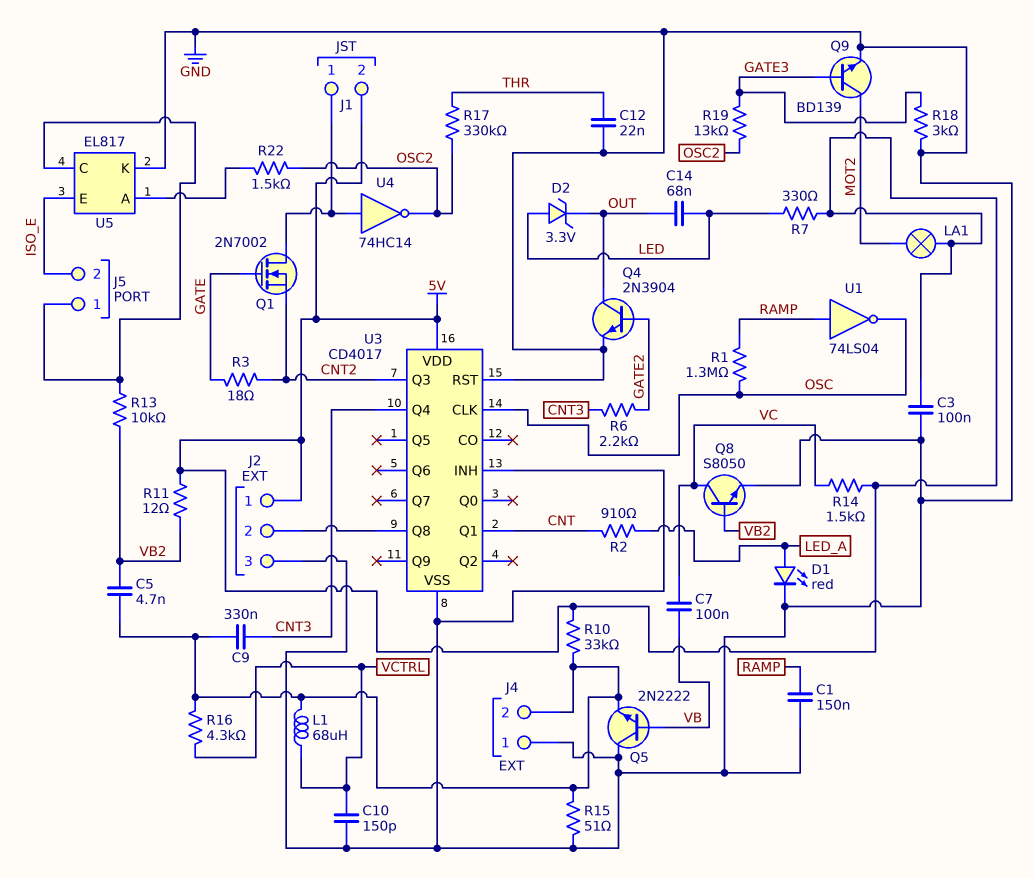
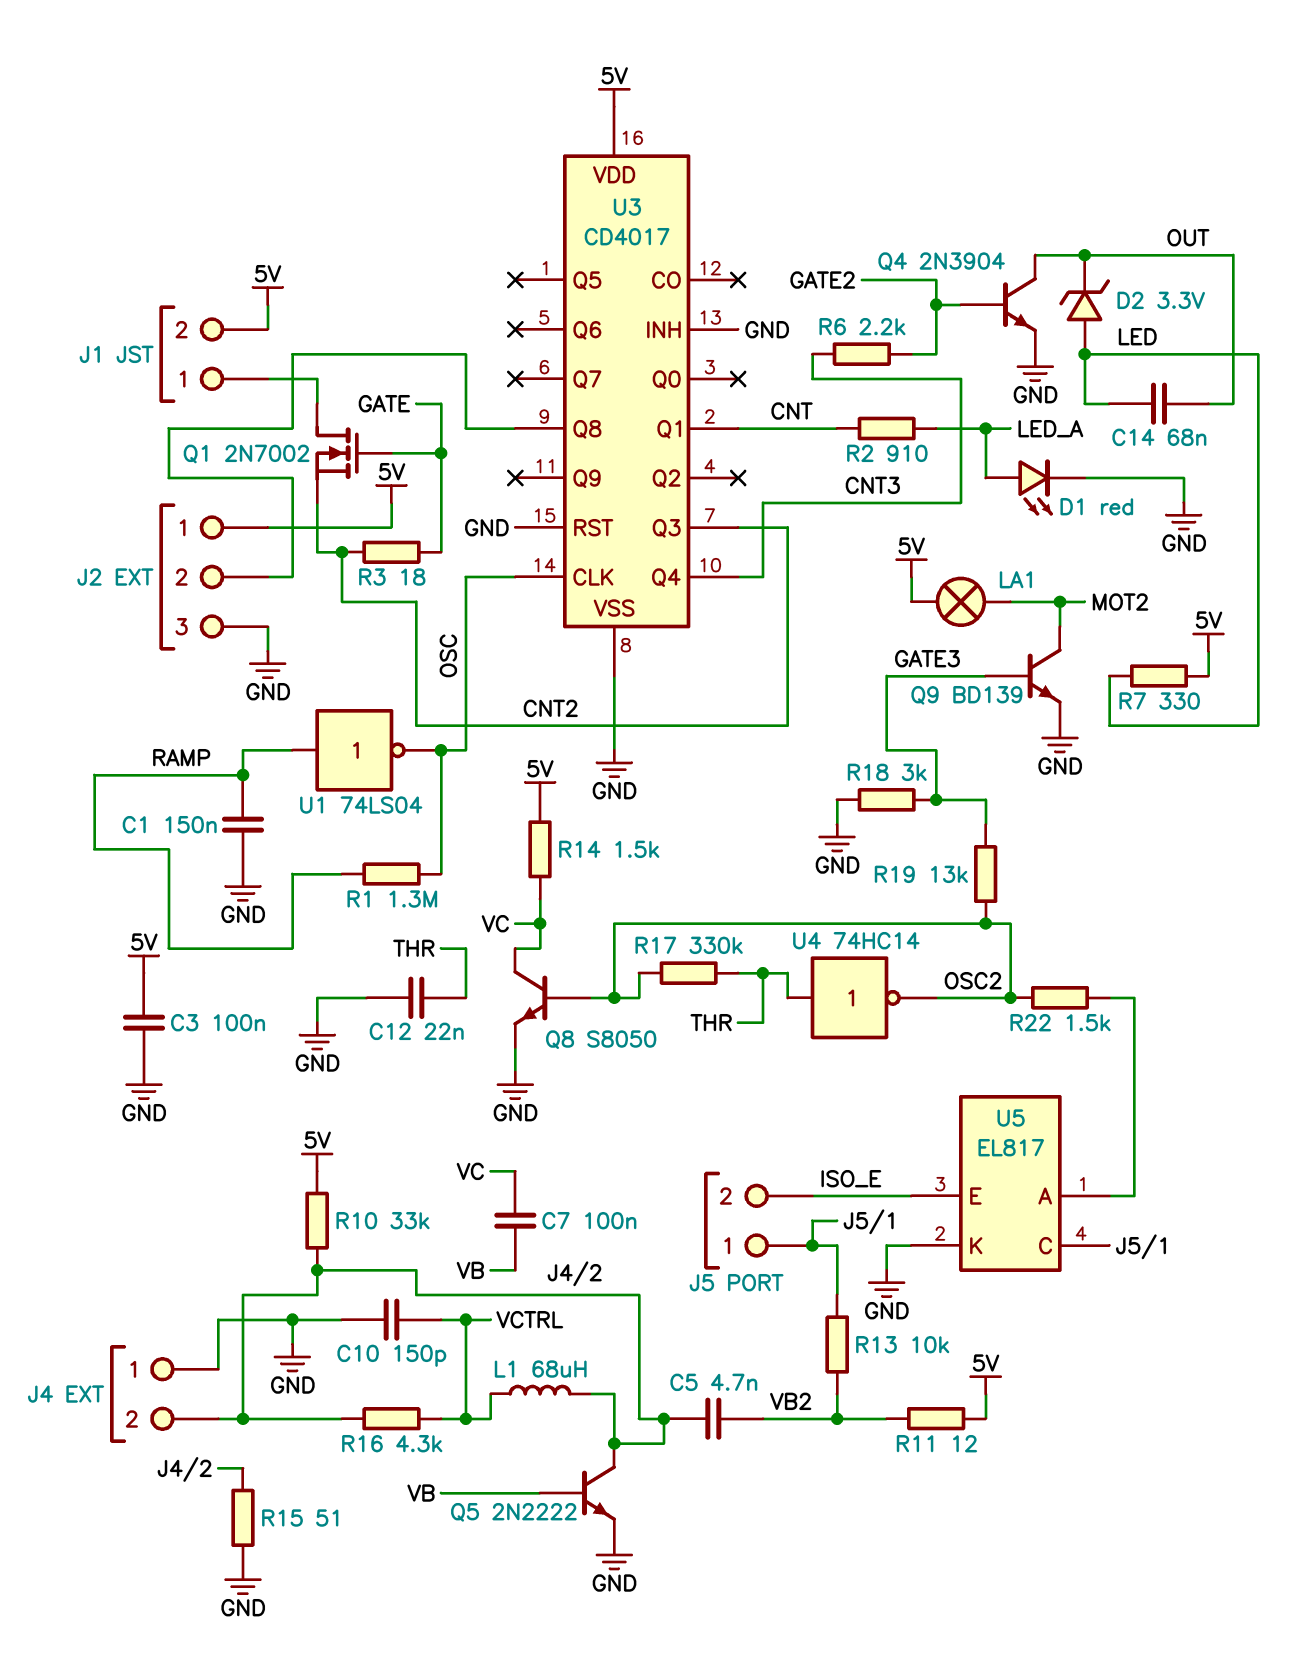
C9: 330nF (CNT3, J4/2) -> none
Q5: NPN 2N2222 (B VB, C GND, E J4/2) -> NPN 2N2222 (B VB, C J4/2, E GND)
Q8: NPN S8050 (B VB2, C VC, E GND) -> NPN S8050 (B OSC2, C VC, E GND)
U4: NOT 74HC14 (in J1/1, out OSC2) -> NOT 74HC14 (in THR, out OSC2)

